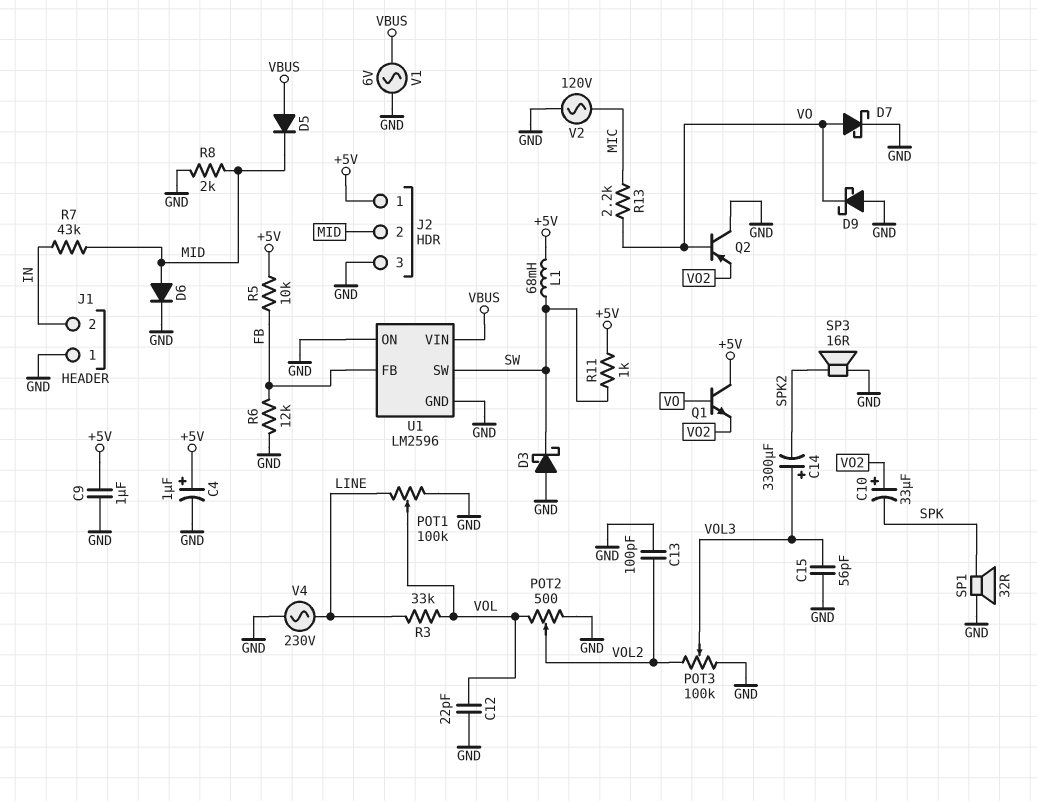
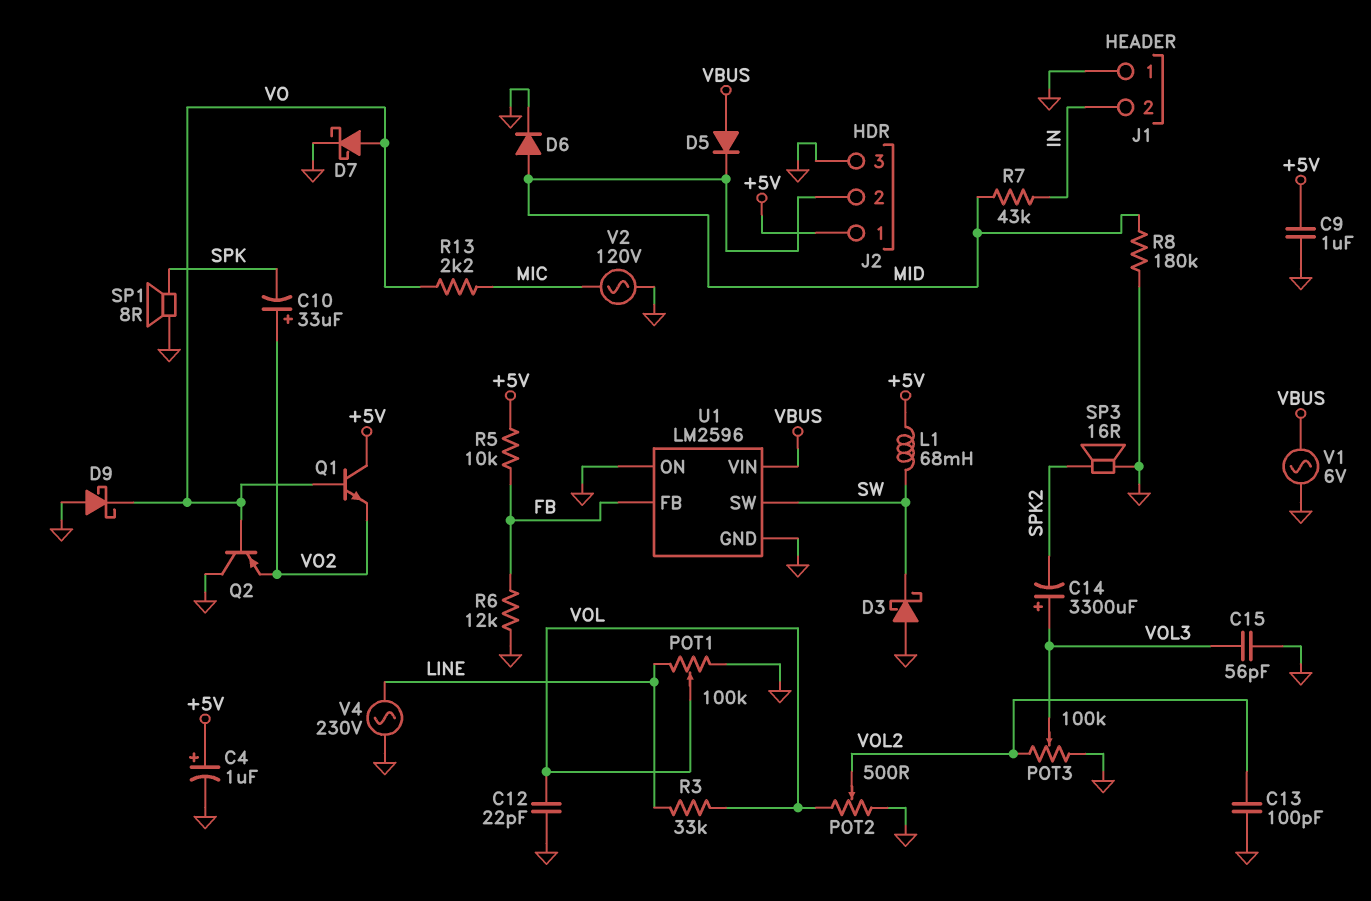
R8: 2k (GND, MID) -> 180k (GND, MID)
R11: 1k (+5V, SW) -> none
SP1: speaker 32R (GND, SPK) -> speaker 8R (GND, SPK)

